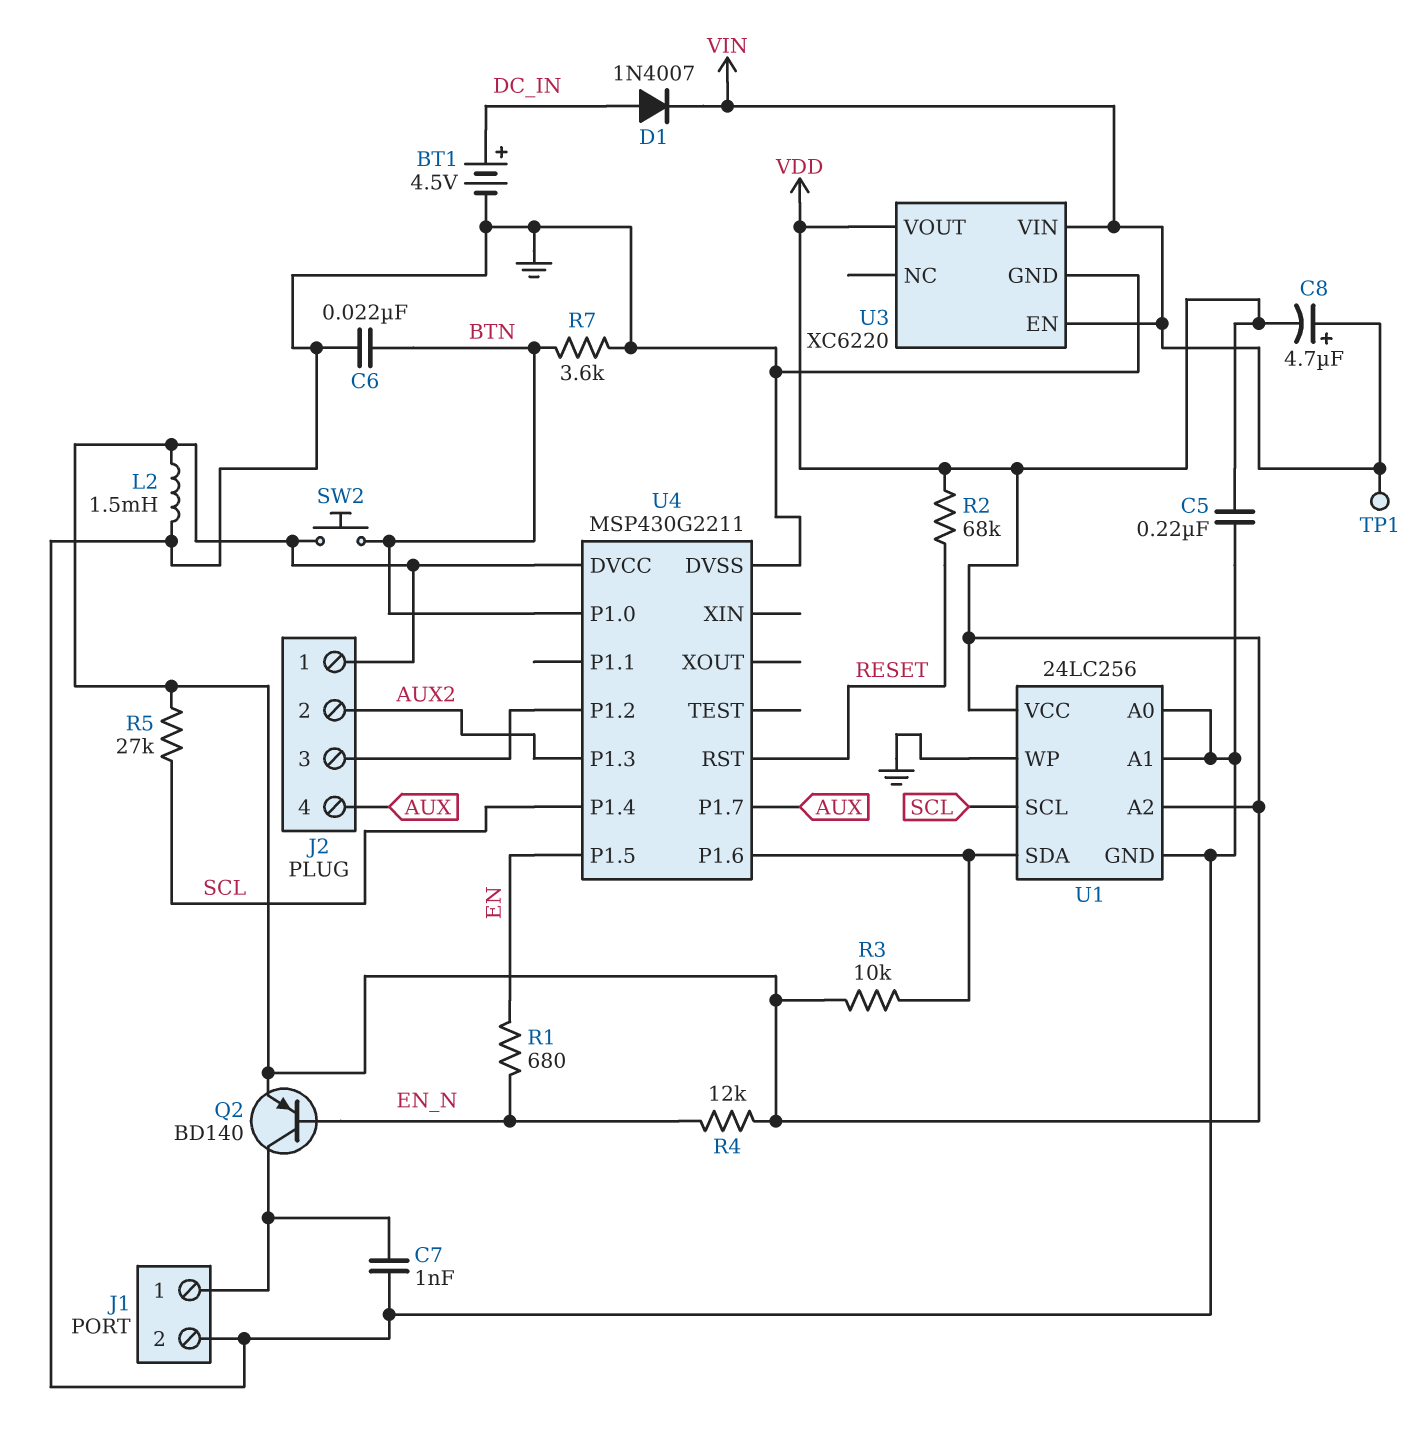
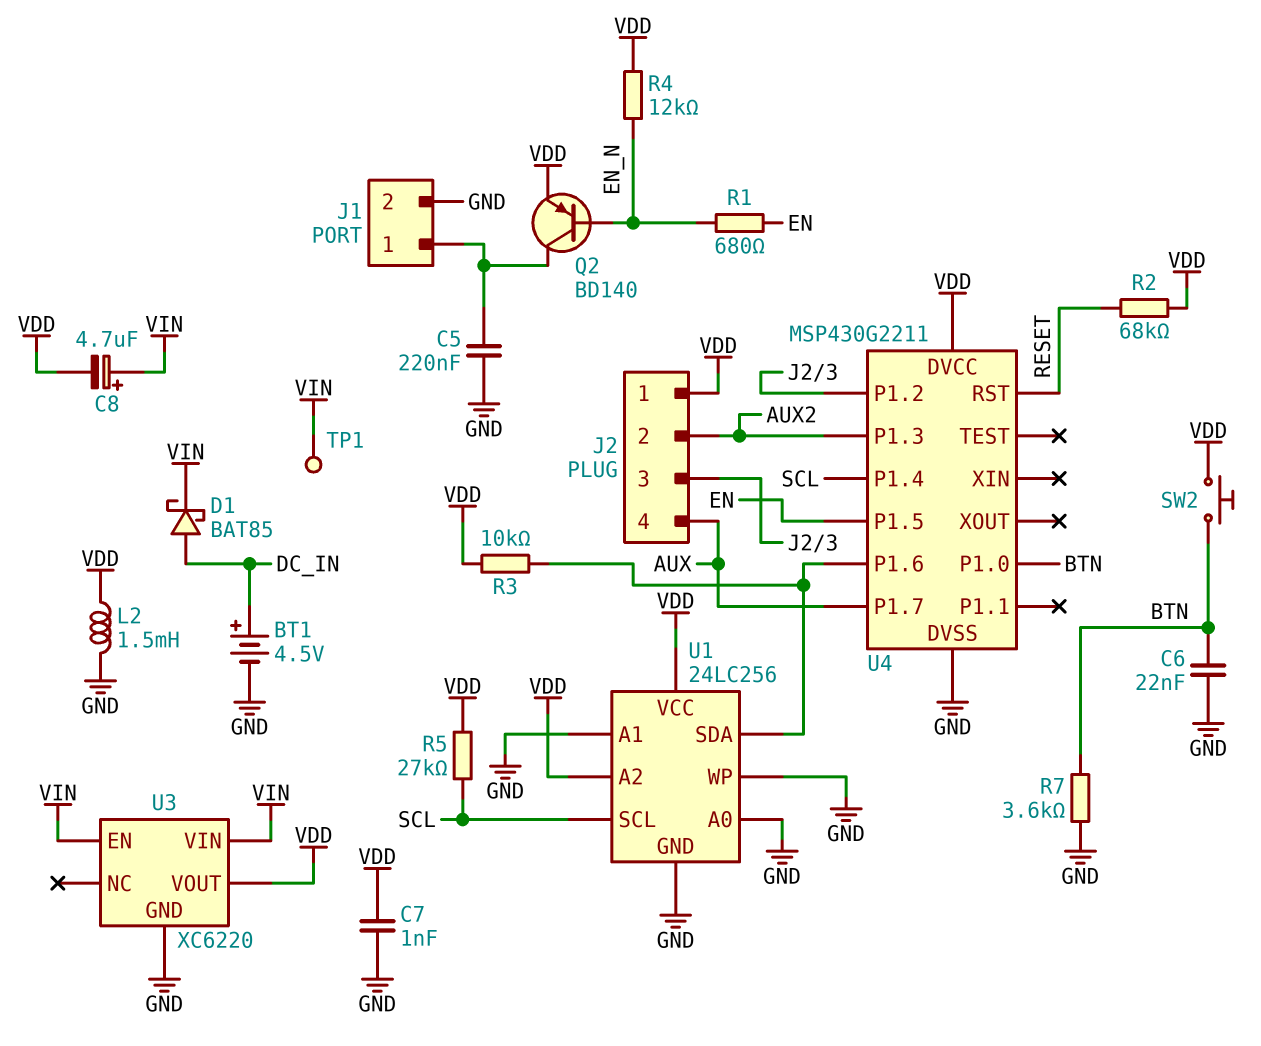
C5: 220nF (GND, VDD) -> 220nF (GND, J1/1)
C7: 1nF (GND, J1/1) -> 1nF (GND, VDD)
D1: diode 1N4007 (A DC_IN, K VIN) -> schottky BAT85 (A DC_IN, K VIN)

